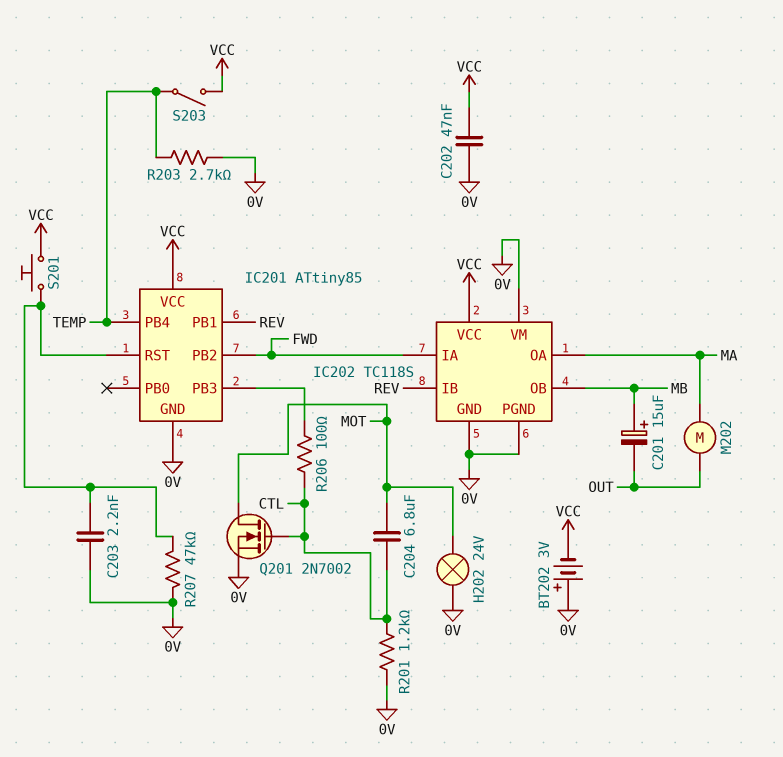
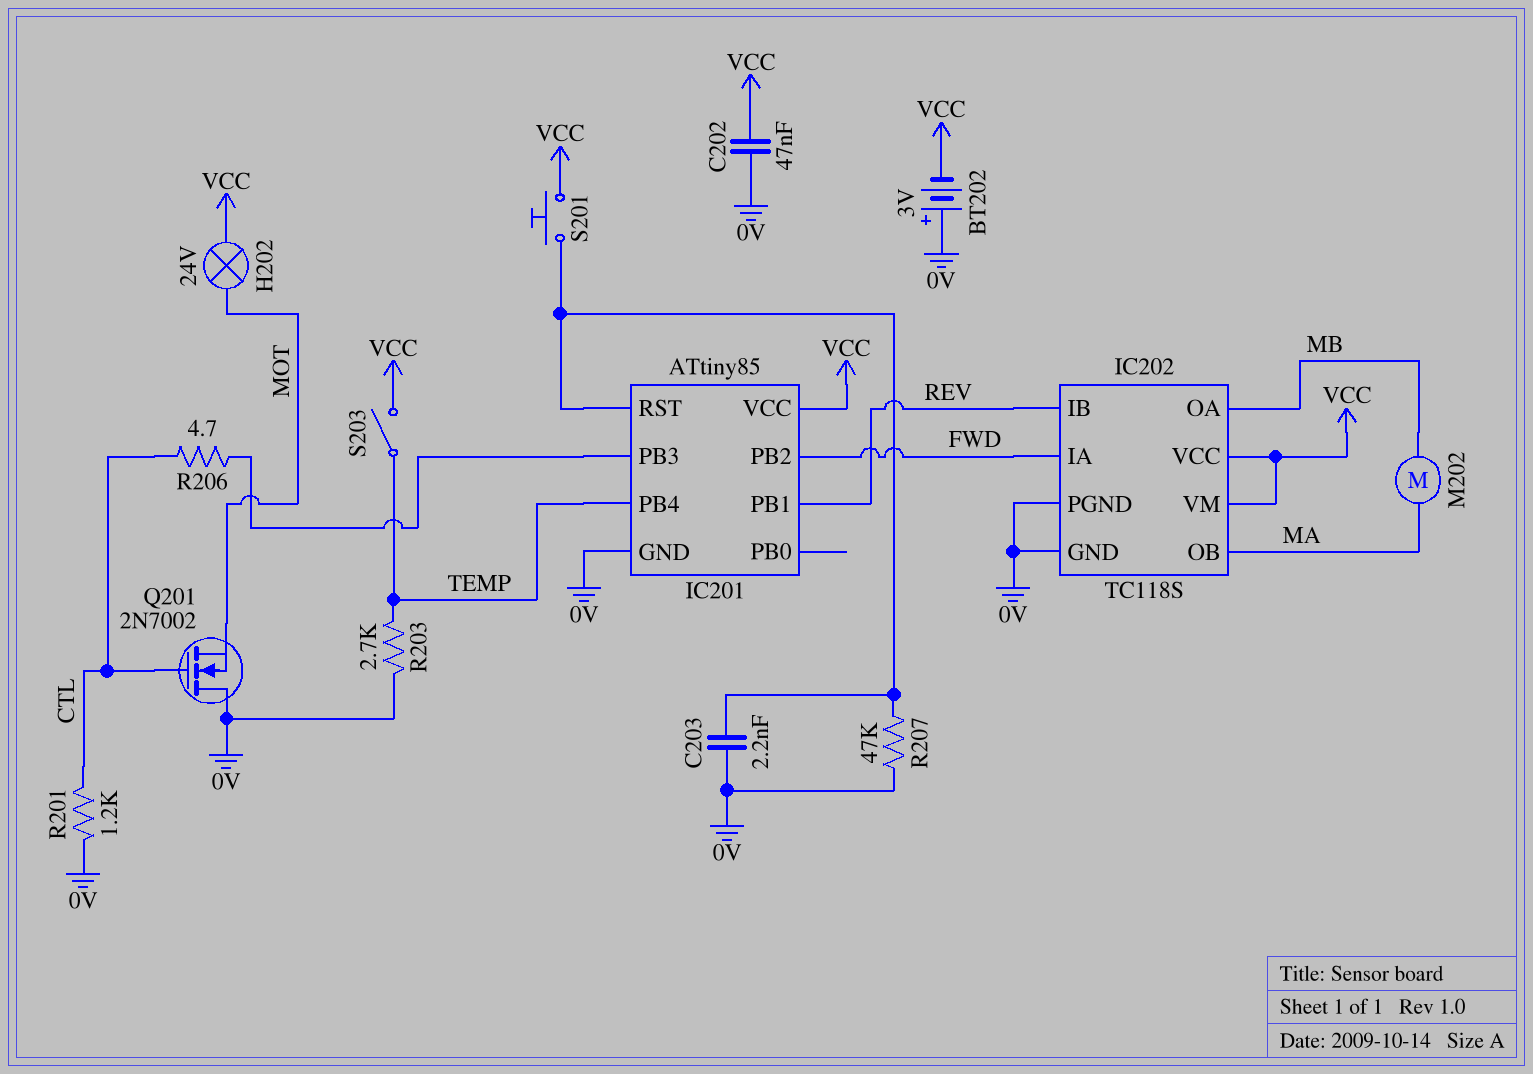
C201: 15uF (plus MB, minus OUT) -> none
C204: 6.8uF (CTL, MOT) -> none
H202: lamp 24V (0V, MOT) -> lamp 24V (MOT, VCC)
IC202 pin OA: MA -> MB
IC202 pin OB: MB -> MA
IC202 pin VM: 0V -> VCC
M202: motor (MA, OUT) -> motor (MA, MB)
Q201: NMOS 2N7002 (G CTL, D MOT, S 0V) -> NMOS 2N7002 (G CTL, D 0V, S MOT)
R206: 100 (CTL, IC201/PB3) -> 4.7 (CTL, IC201/PB3)

